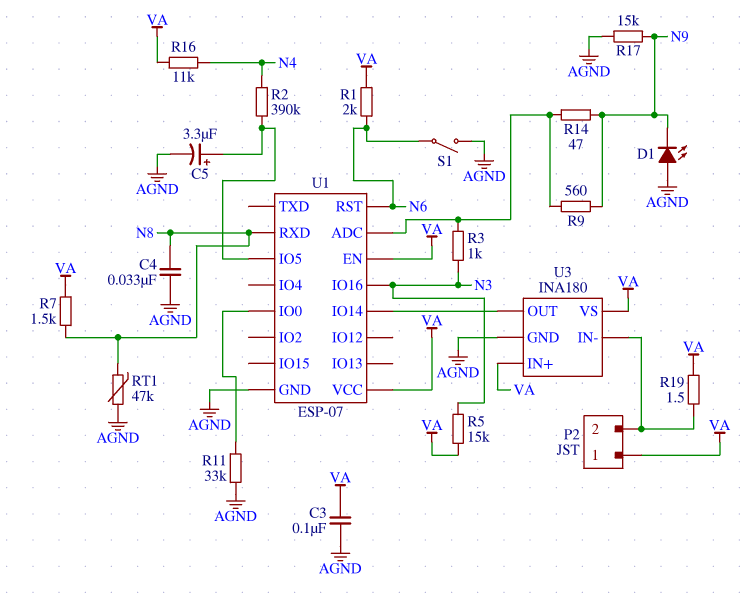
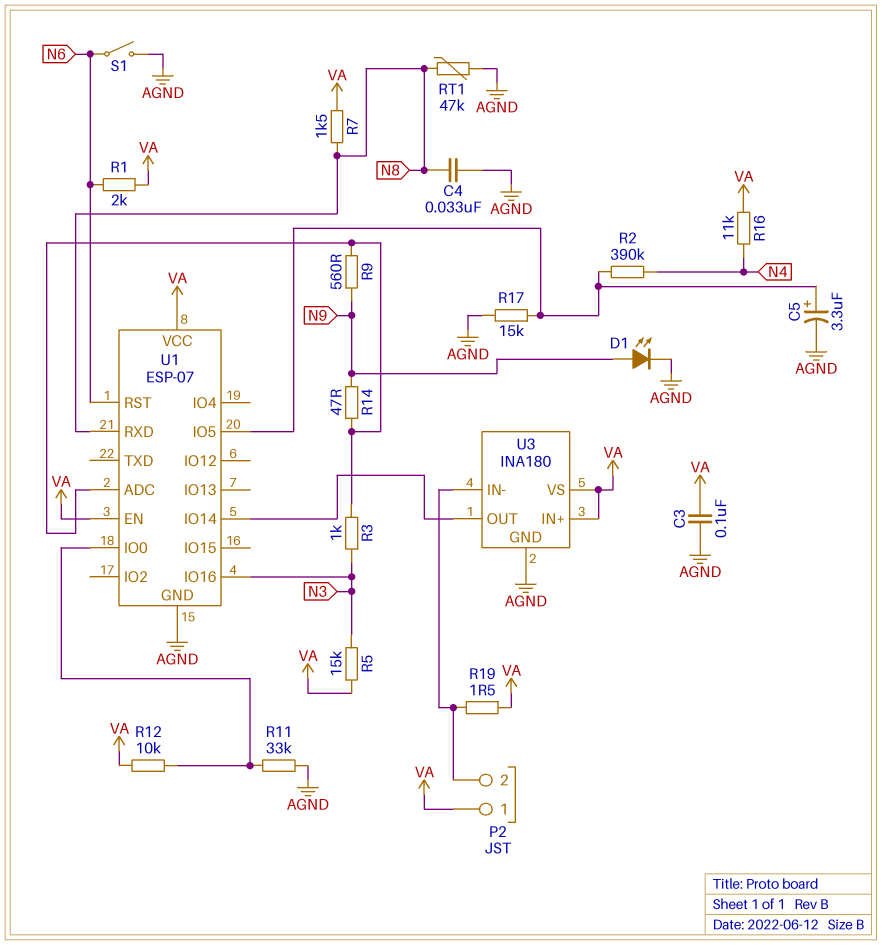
D1: LED (A AGND, K N9) -> LED (A N9, K AGND)
R12: none -> 10k (U1/IO0, VA)
R17: 15k (AGND, N9) -> 15k (AGND, U1/IO5)

